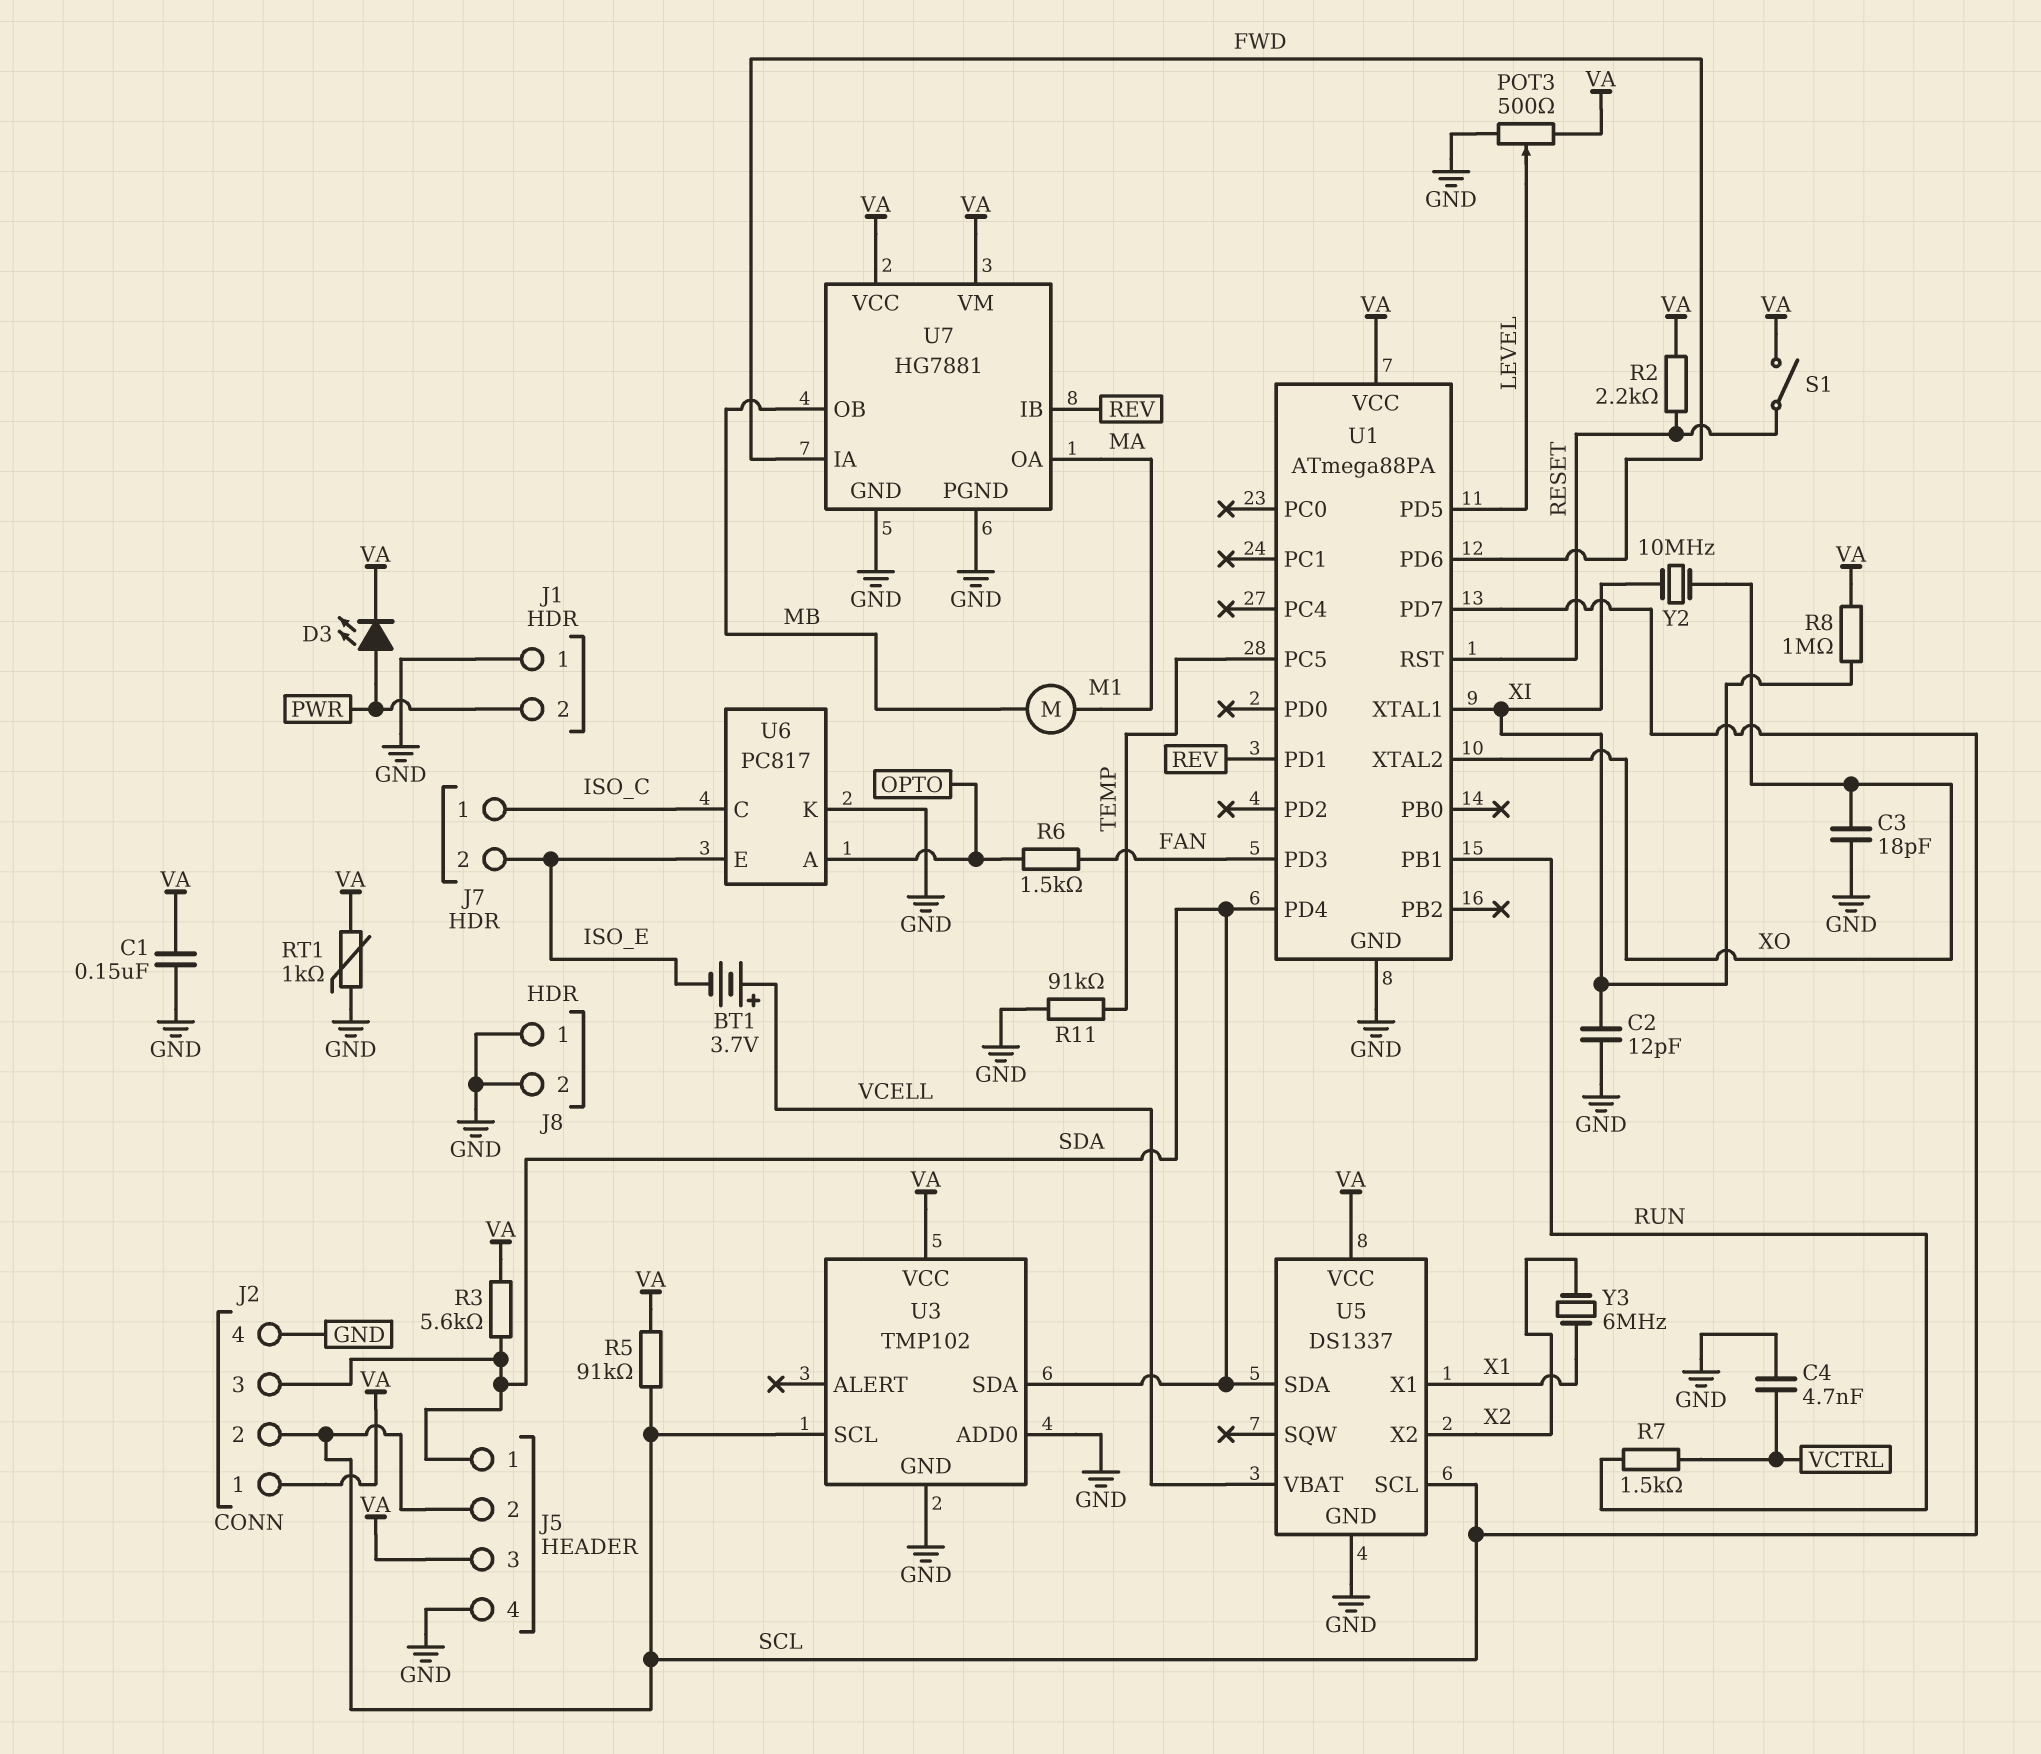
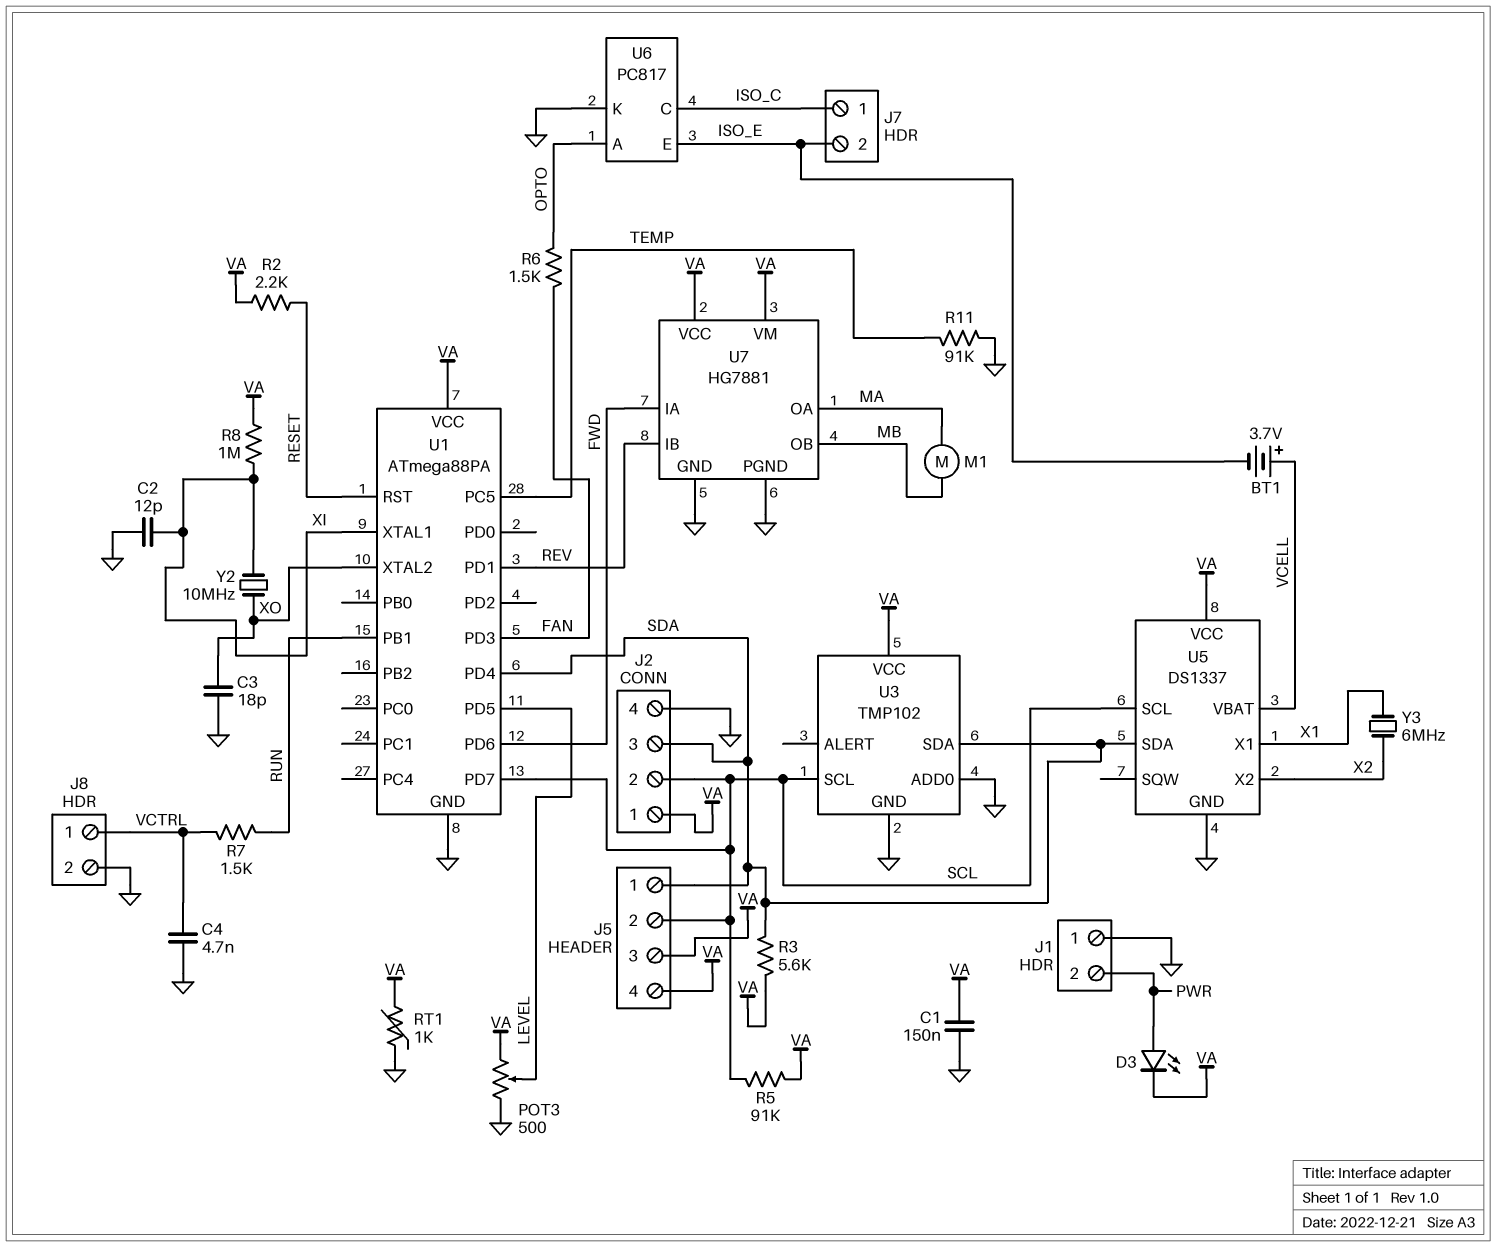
J5 pin 4: GND -> VA
J8 pin 1: GND -> VCTRL
S1: switch (RESET, VA) -> none

